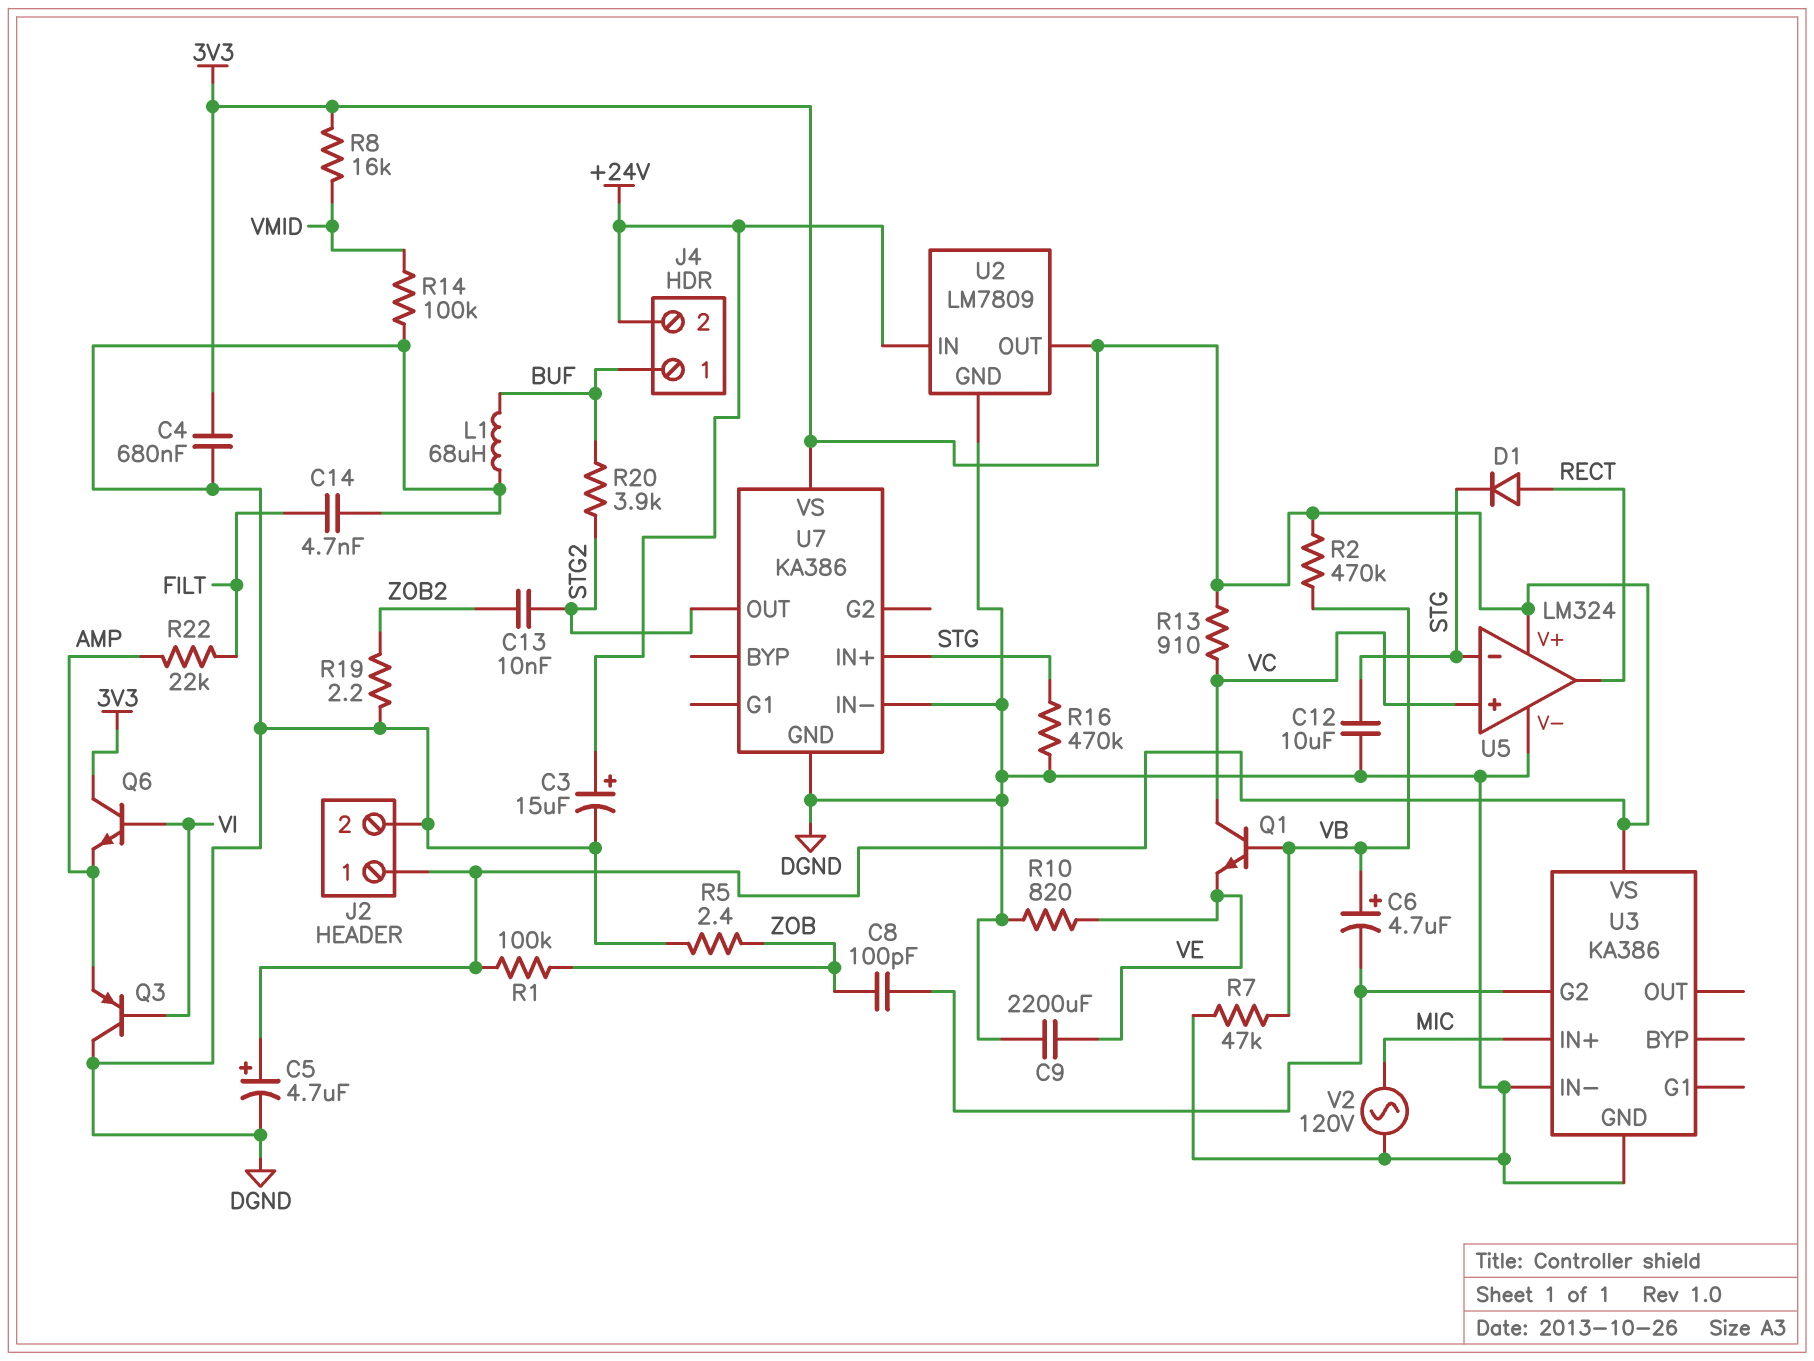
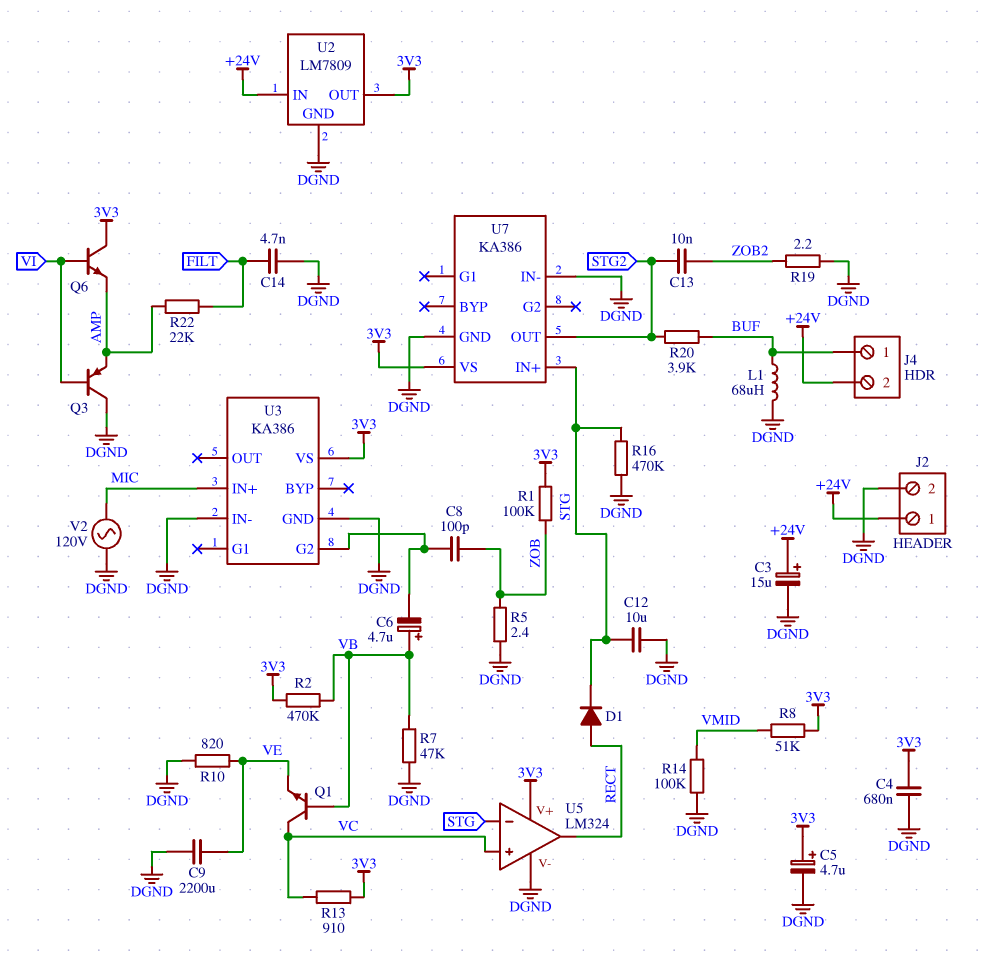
J2 pin 1: 3V3 -> +24V
R8: 16k (3V3, VMID) -> 51k (3V3, VMID)

